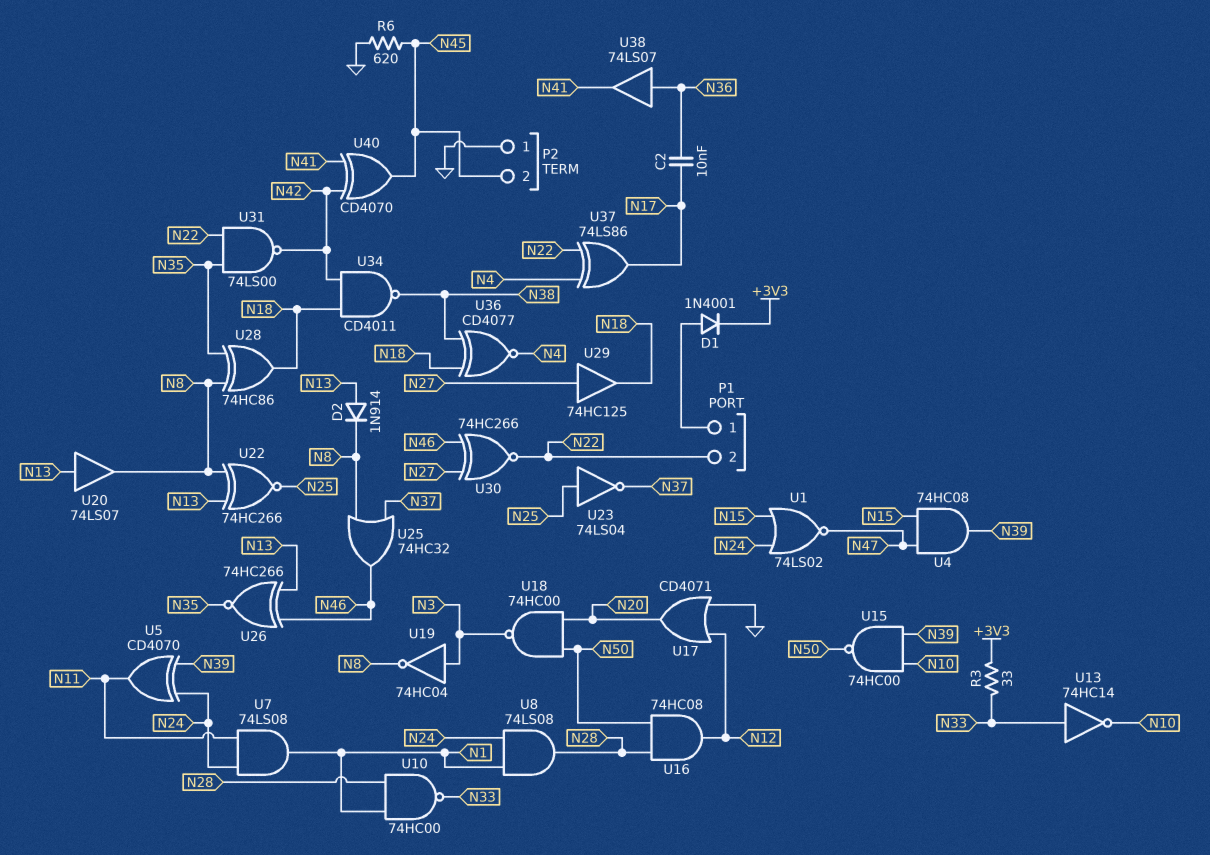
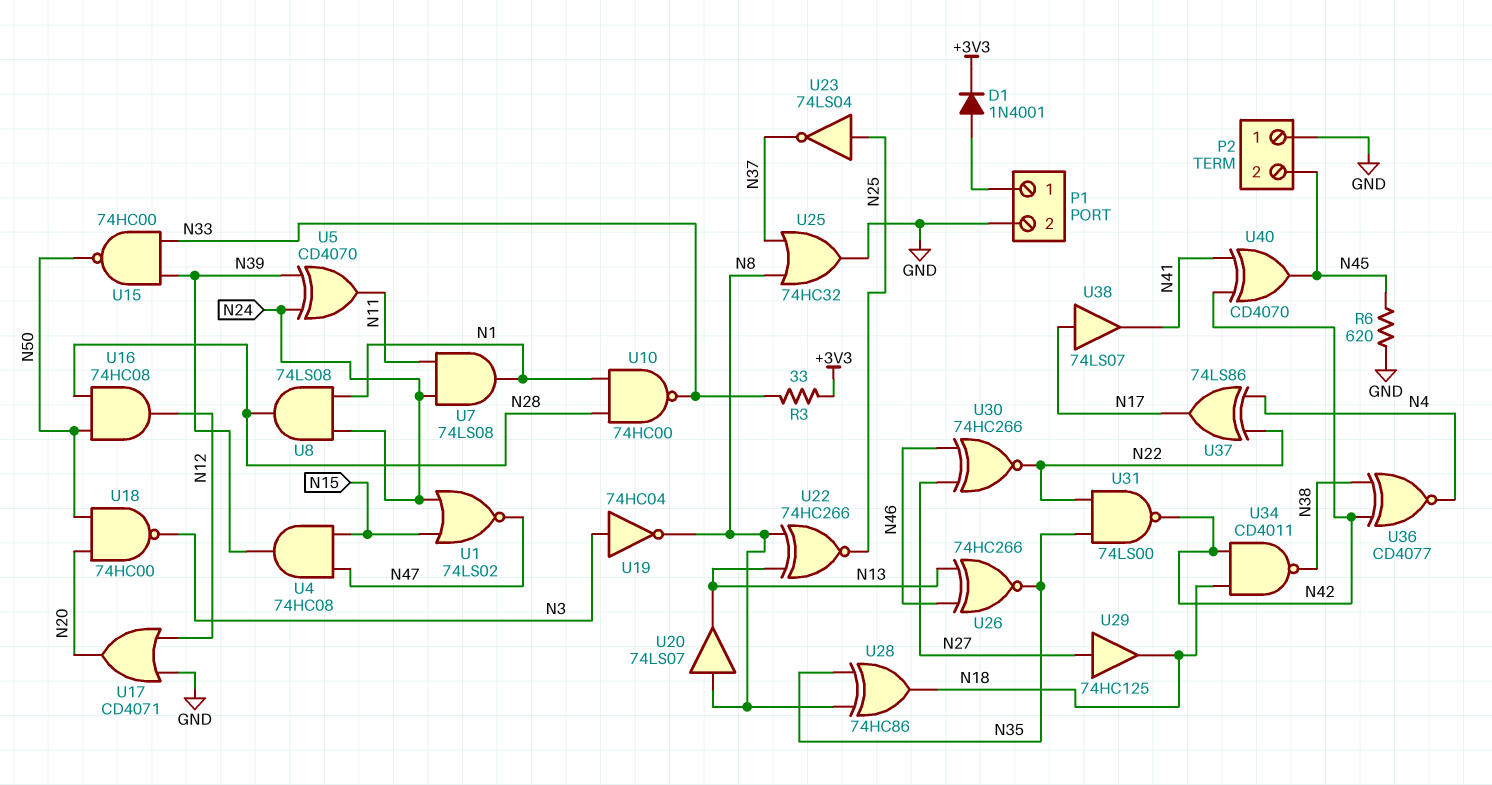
C2: 10nF (N17, N36) -> none
D2: diode 1N914 (A N13, K N8) -> none
P1 pin 2: N22 -> GND
U13: NOT 74HC14 (in N33, out N10) -> none
U15: NAND 74HC00 (in N10, in N39, out N50) -> NAND 74HC00 (in N33, in N39, out N50)
U20: buffer 74LS07 (in N13, out N8) -> buffer 74LS07 (in N8, out N13)
U25: OR 74HC32 (in N8, in N37, out N46) -> OR 74HC32 (in N8, in N37, out GND)
U36: XNOR CD4077 (in N18, in N38, out N4) -> XNOR CD4077 (in N38, in N42, out N4)
U38: buffer 74LS07 (in N36, out N41) -> buffer 74LS07 (in N17, out N41)

